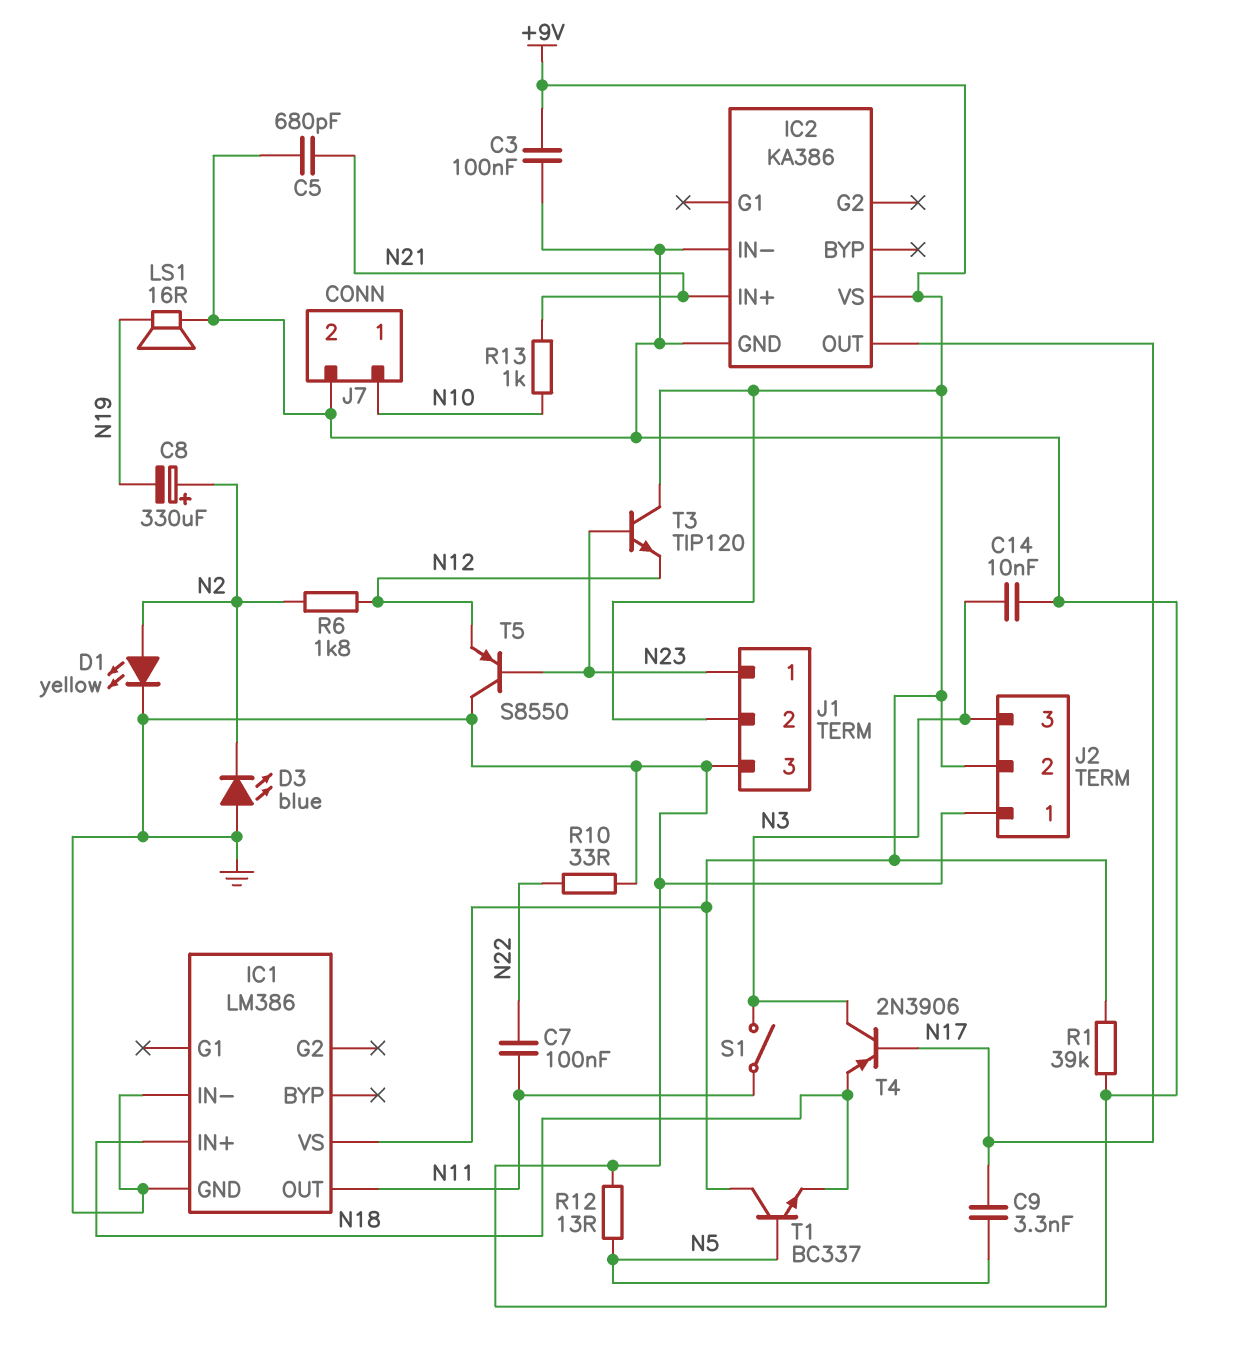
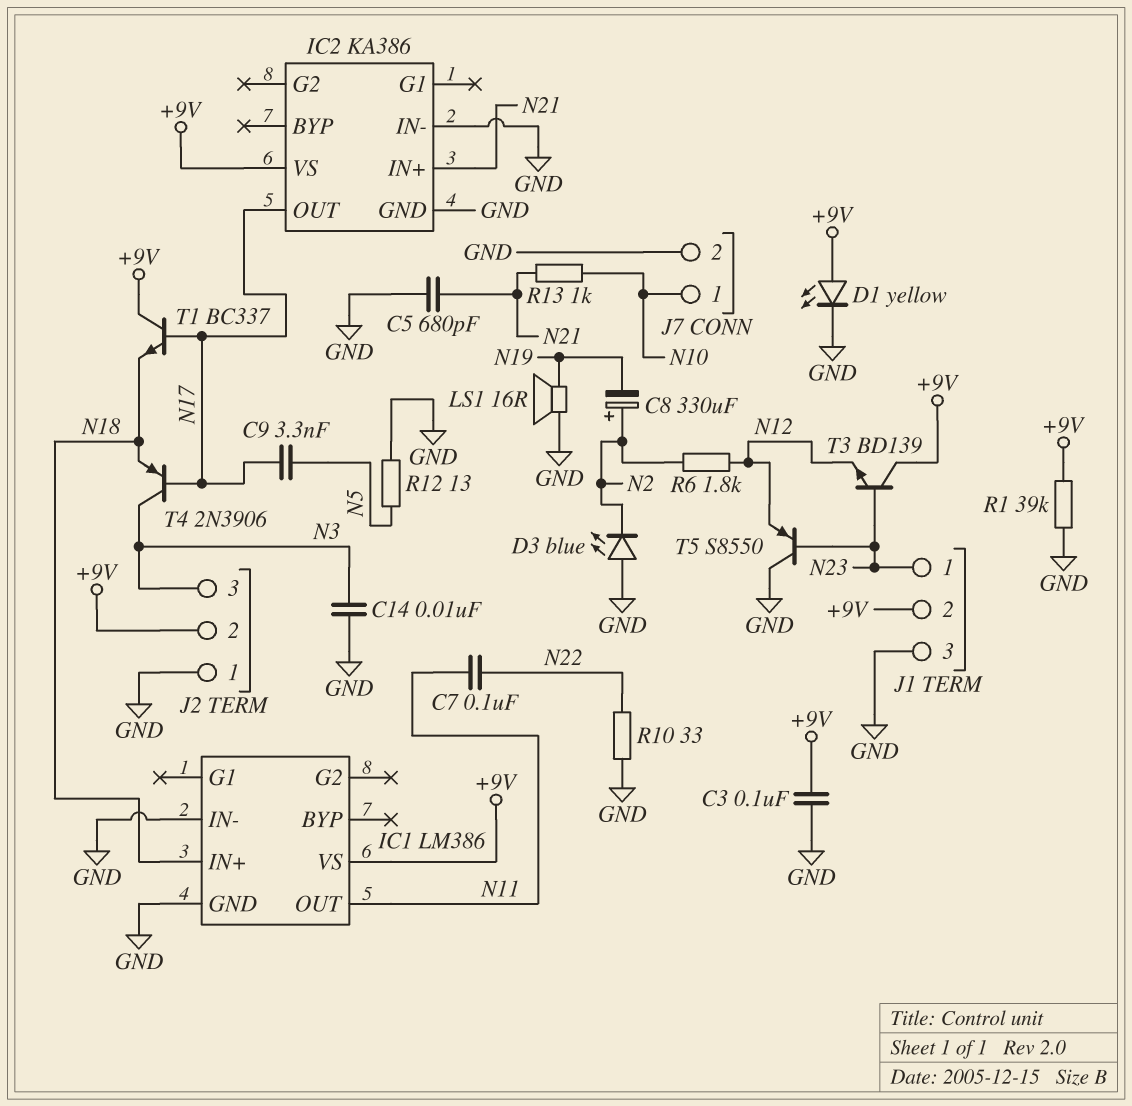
D1: LED yellow (A N2, K GND) -> LED yellow (A +9V, K GND)
S1: switch (N3, N11) -> none
T1: NPN BC337 (B N5, C +9V, E N18) -> NPN BC337 (B N17, C +9V, E N18)
T3: NPN TIP120 (B N23, C +9V, E N12) -> NPN BD139 (B N23, C +9V, E N12)

